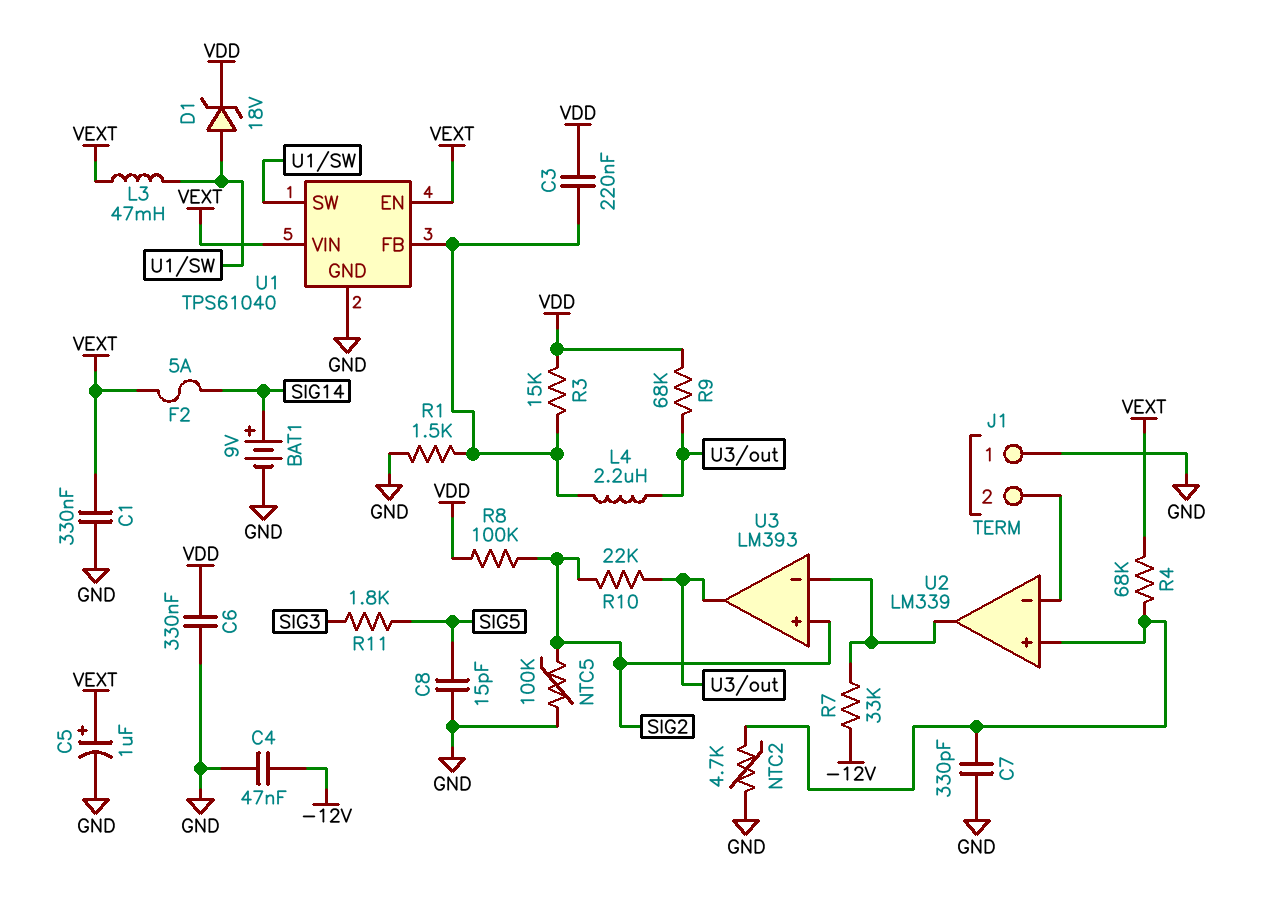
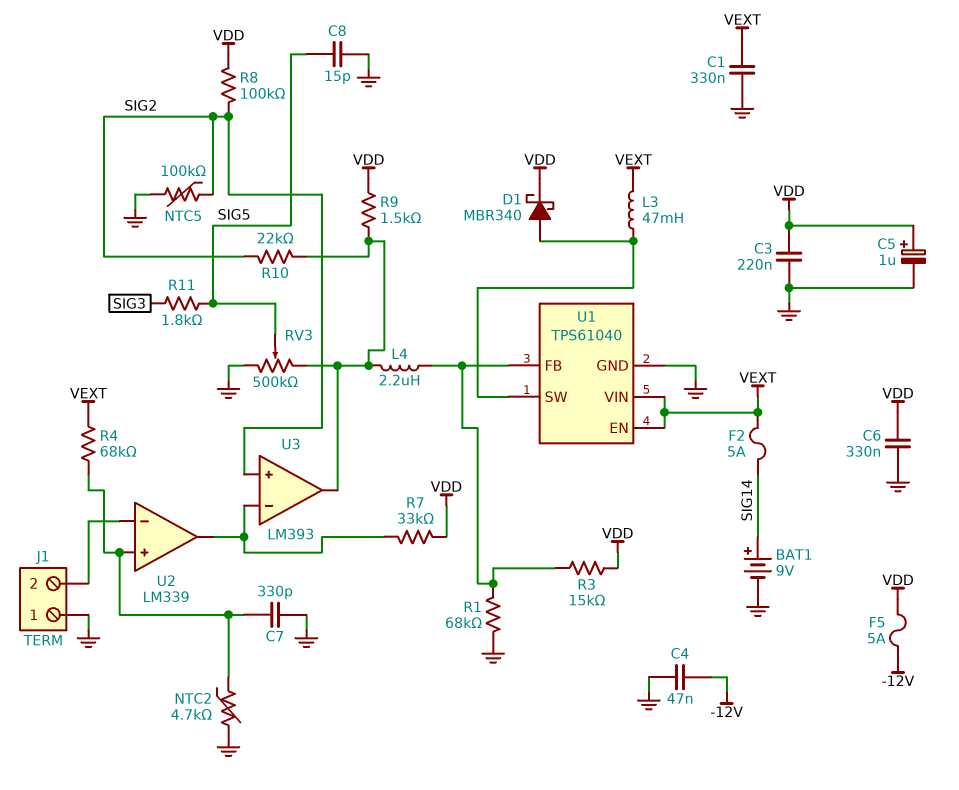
C3: 220nF (U1/FB, VDD) -> 220nF (GND, VDD)
C5: 1uF (plus VEXT, minus GND) -> 1uF (plus VDD, minus GND)
D1: zener 18V (A U1/SW, K VDD) -> schottky MBR340 (A U1/SW, K VDD)
F5: none -> 5A (-12V, VDD)
R1: 1.5k (GND, U1/FB) -> 68k (GND, U1/FB)
R7: 33k (-12V, U2/out) -> 33k (U2/out, VDD)
R9: 68k (U3/out, VDD) -> 1.5k (U3/out, VDD)
RV3: none -> 500k (GND, U3/out, wiper SIG5)

